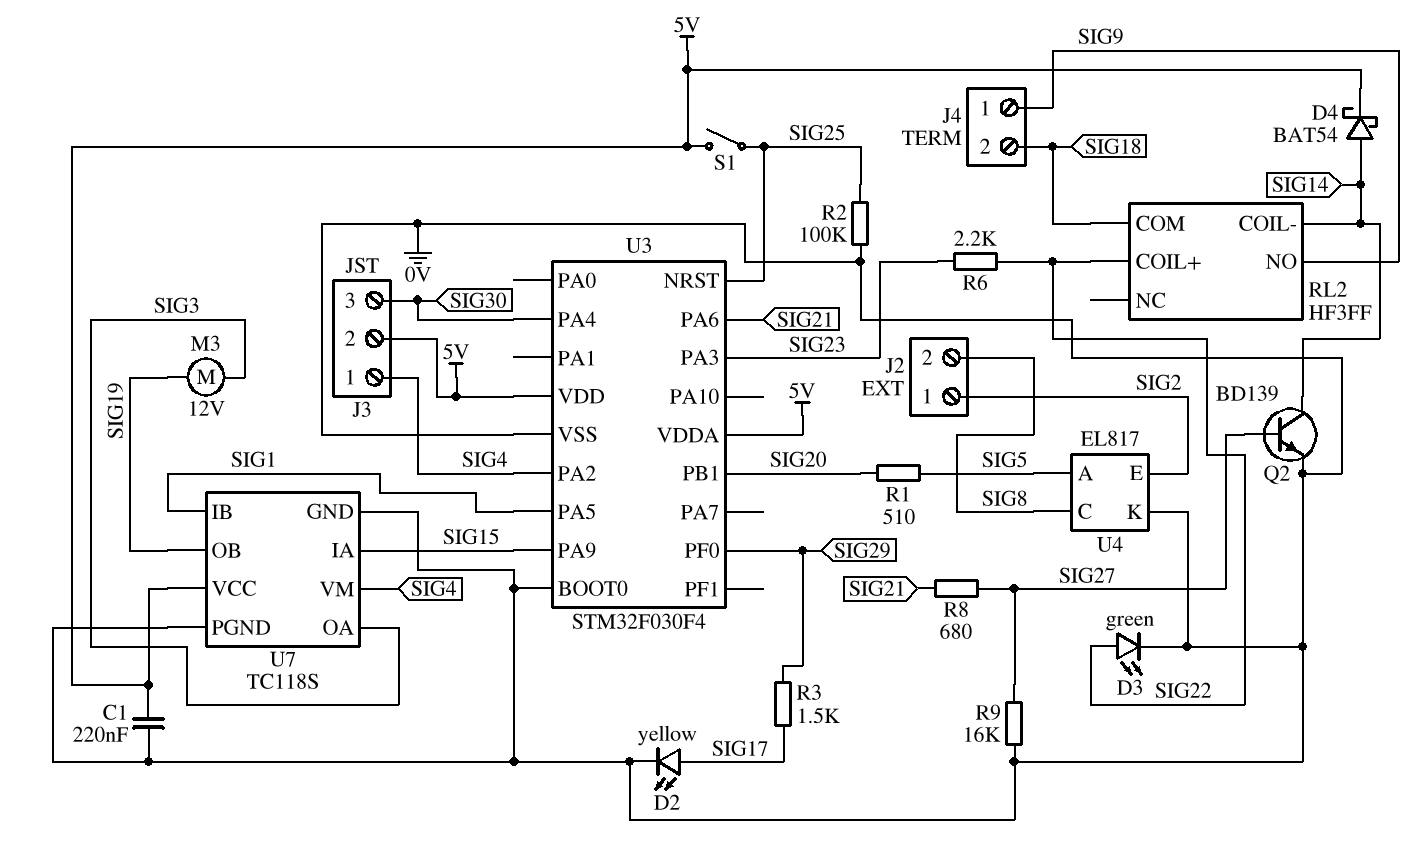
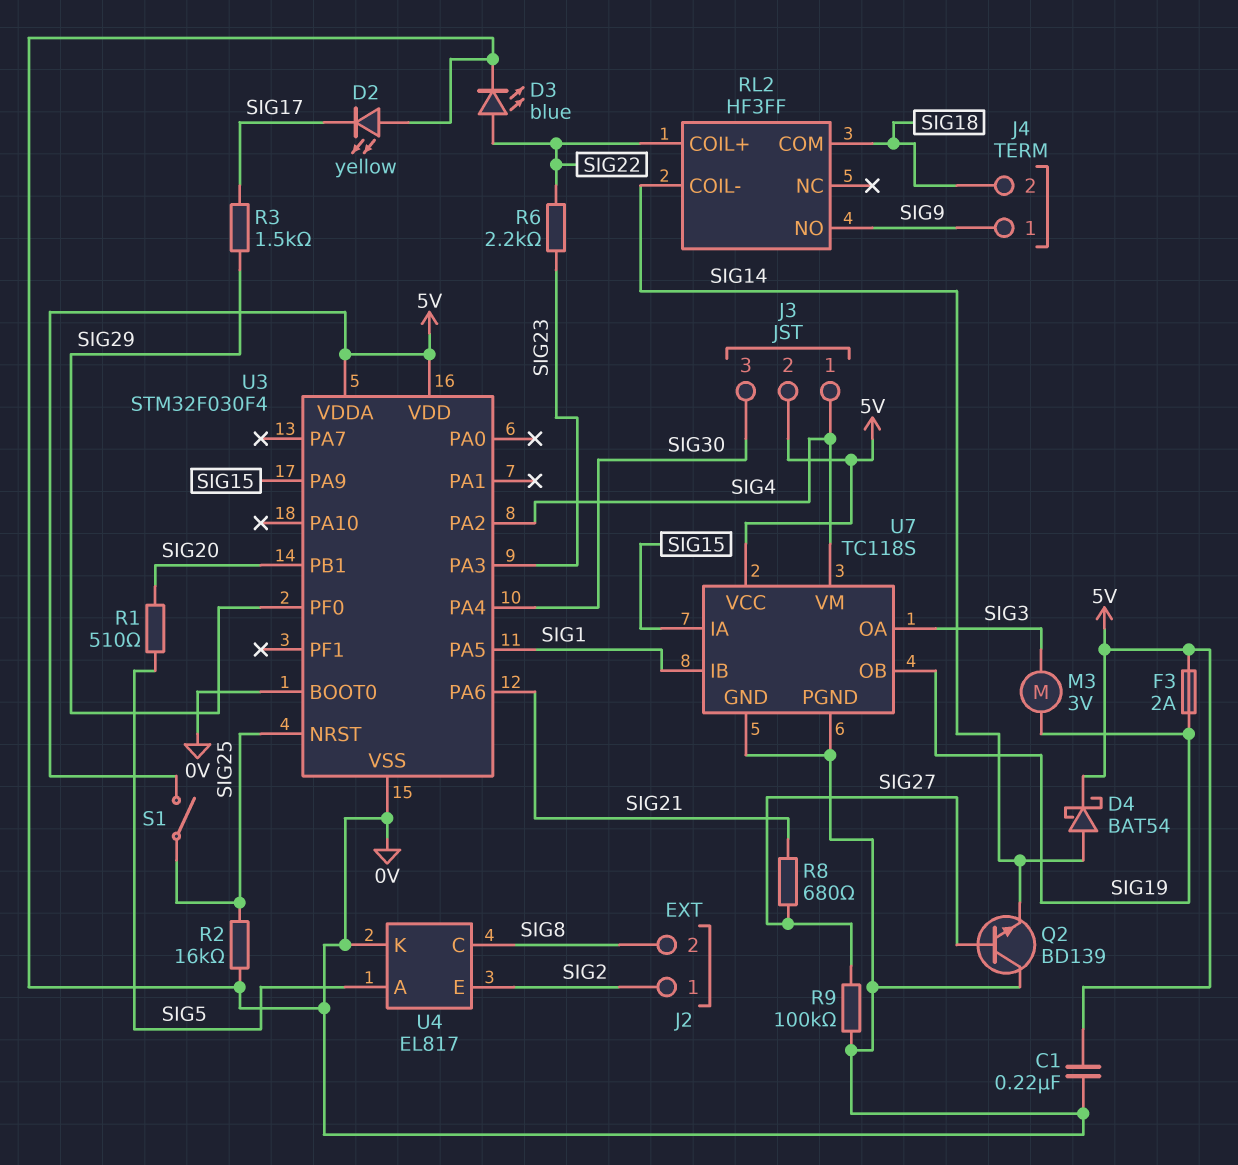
D2: LED yellow (A SIG17, K 0V) -> LED yellow (A 0V, K SIG17)
D3: LED green (A SIG22, K 0V) -> LED blue (A SIG22, K 0V)
F3: none -> 2A (5V, SIG19)
M3: motor 12V (SIG3, SIG19) -> motor 3V (SIG3, SIG19)
Q2: NPN BD139 (B SIG27, C SIG14, E 0V) -> NPN BD139 (B SIG27, C 0V, E SIG14)
R2: 100k (0V, SIG25) -> 16k (0V, SIG25)
R9: 16k (0V, SIG27) -> 100k (0V, SIG27)

